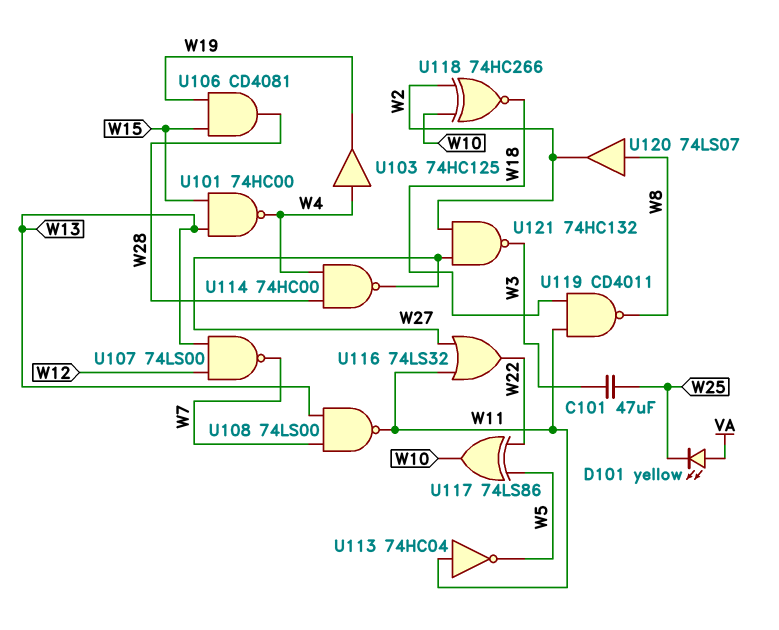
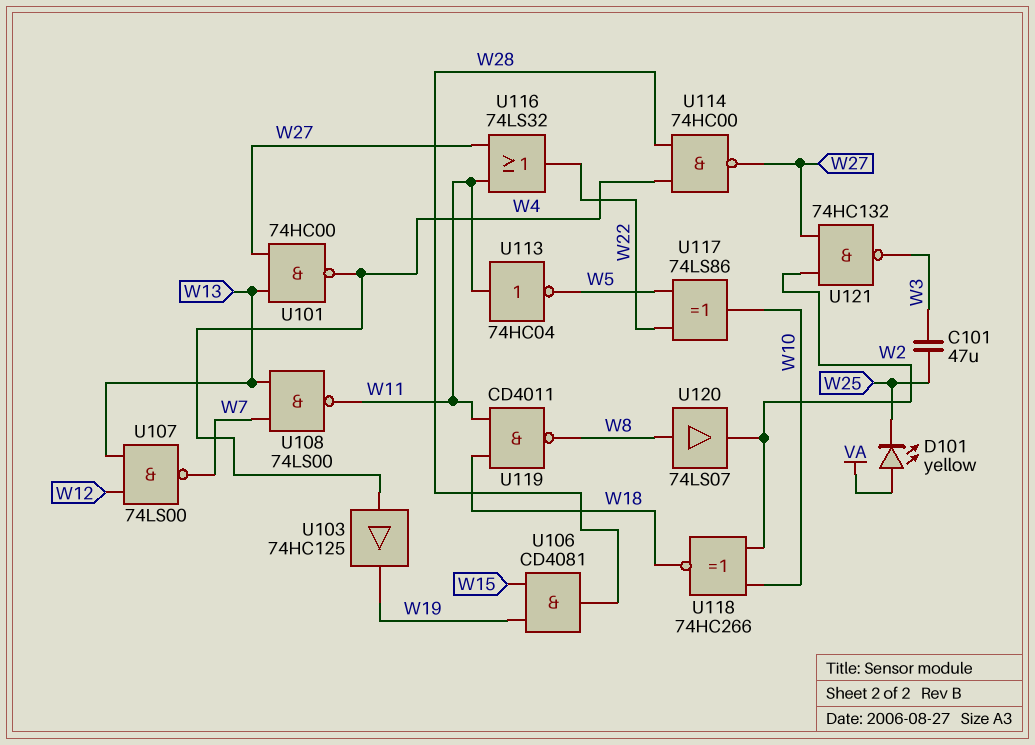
U101: NAND 74HC00 (in W13, in W15, out W4) -> NAND 74HC00 (in W13, in W27, out W4)

